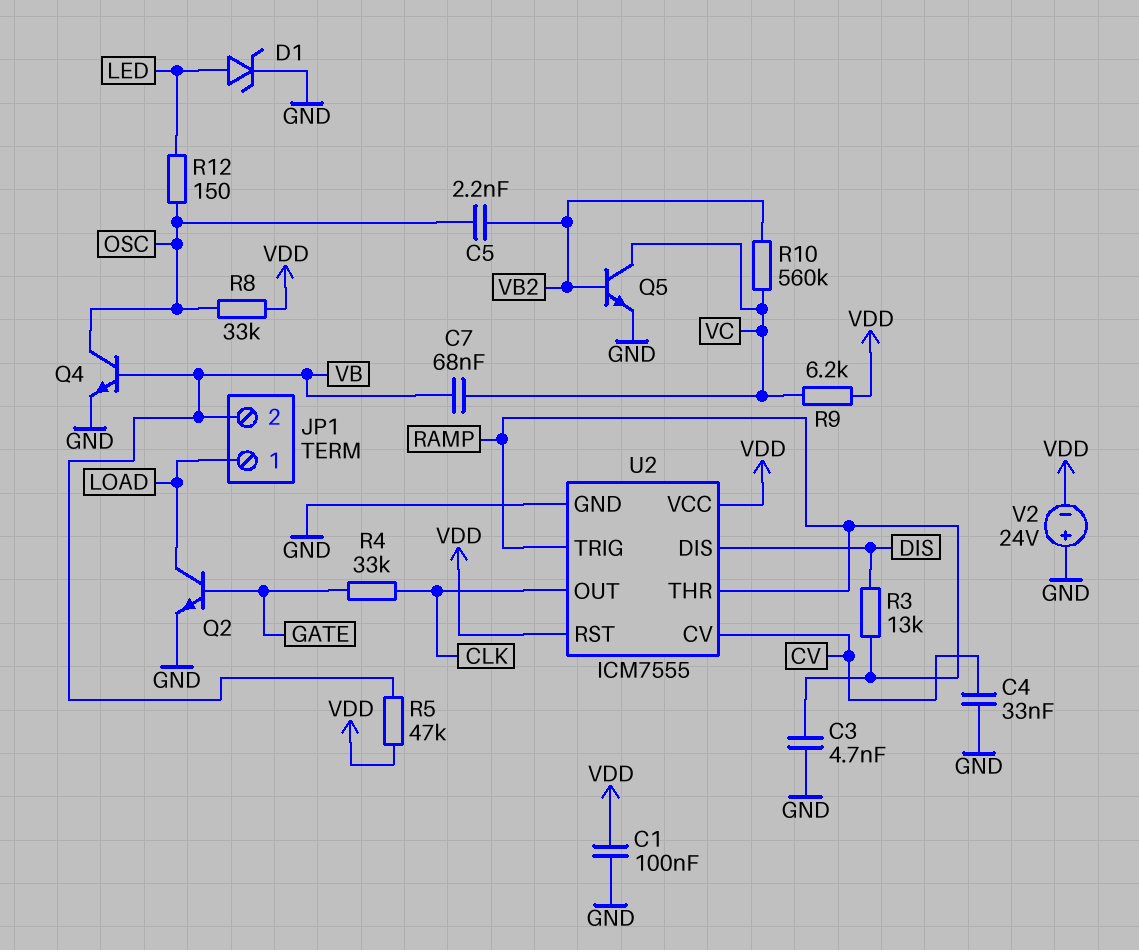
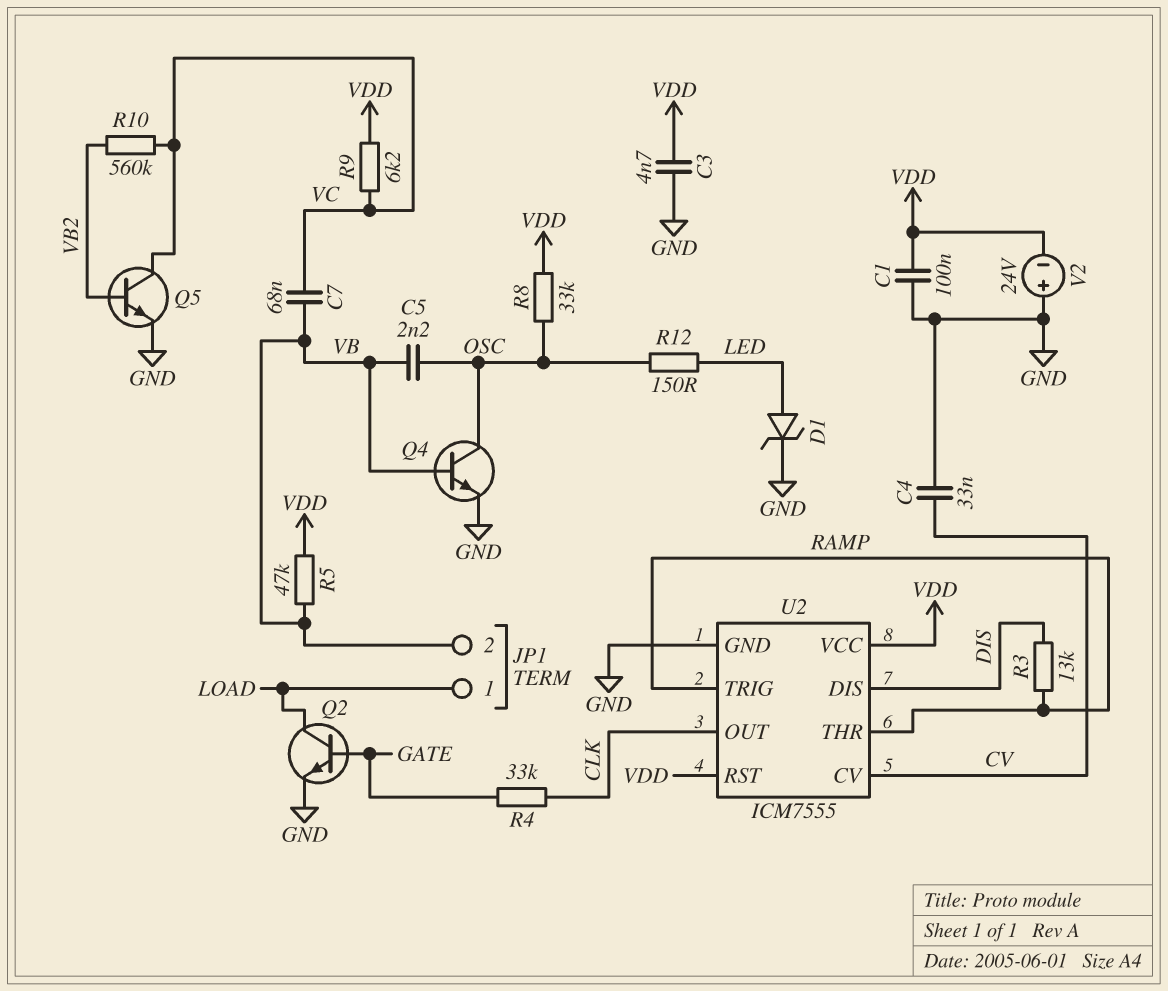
C3: 4.7nF (GND, RAMP) -> 4.7nF (GND, VDD)
C5: 2.2nF (OSC, VB2) -> 2.2nF (OSC, VB)

